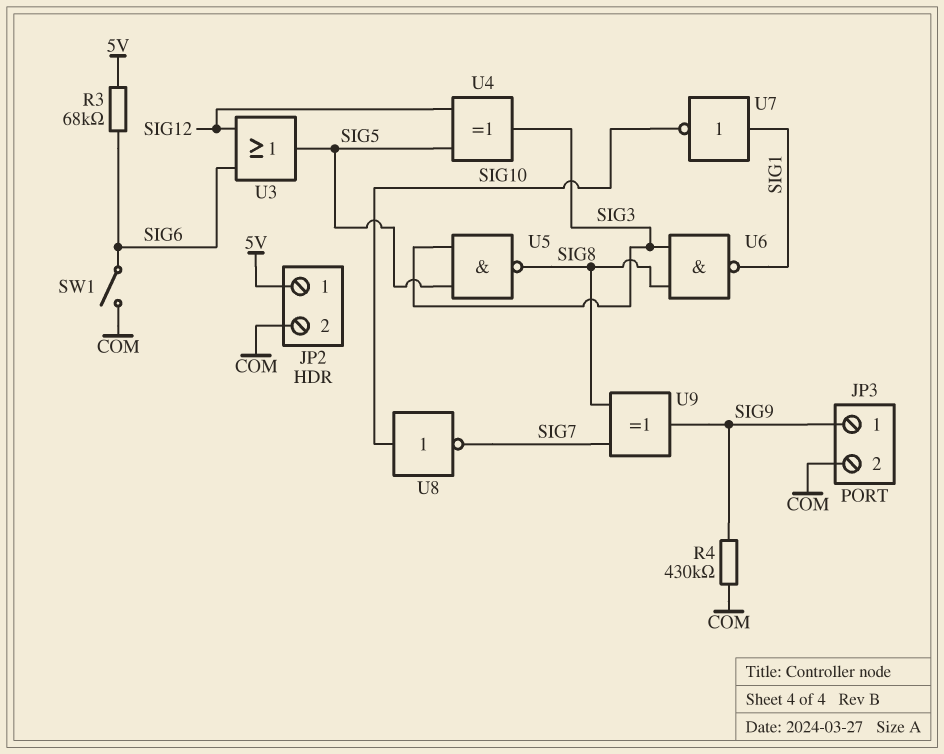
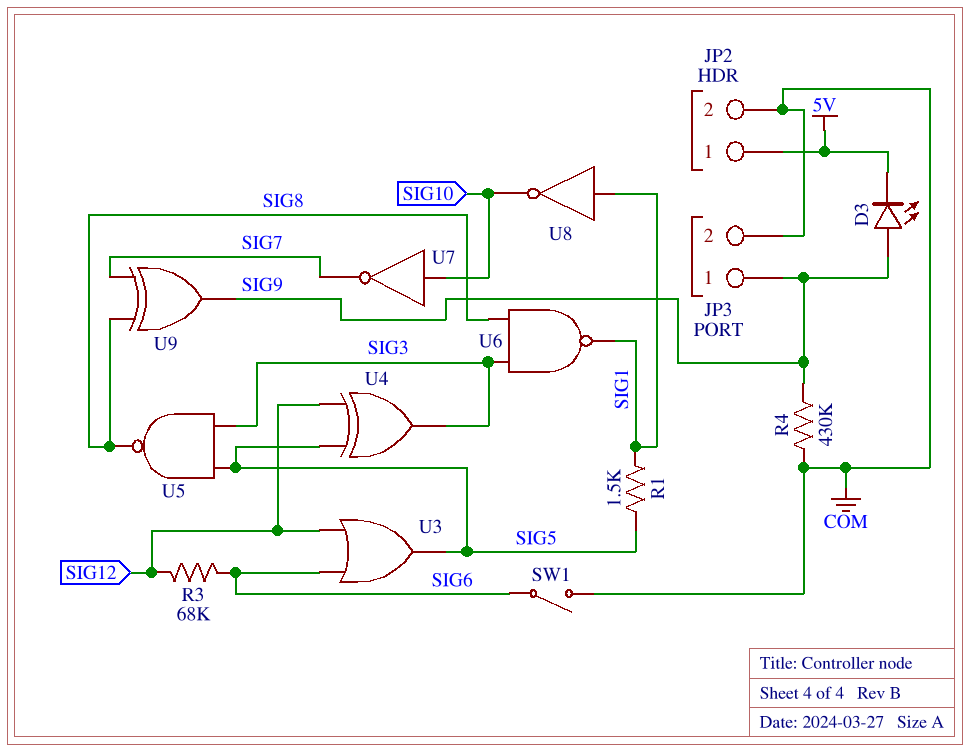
D3: none -> LED (A SIG9, K 5V)
R1: none -> 1.5k (SIG1, SIG5)
R3: 68k (5V, SIG6) -> 68k (SIG6, SIG12)
U7: NOT (in SIG1, out SIG10) -> NOT (in SIG10, out SIG7)
U8: NOT (in SIG10, out SIG7) -> NOT (in SIG1, out SIG10)

